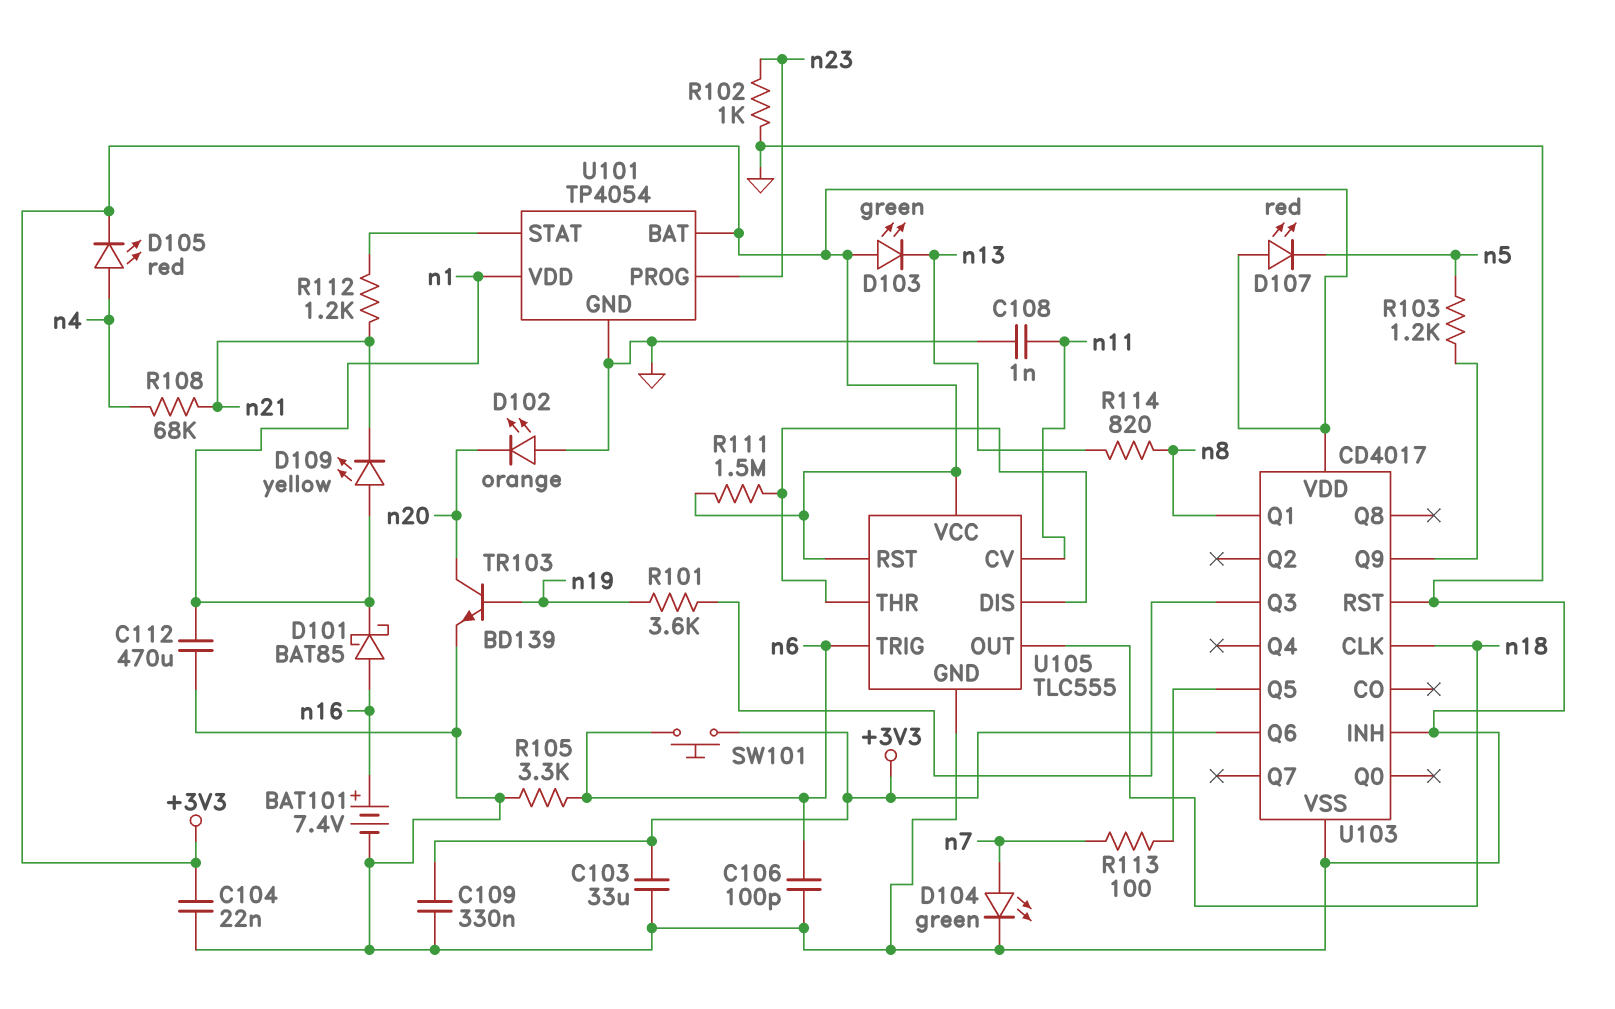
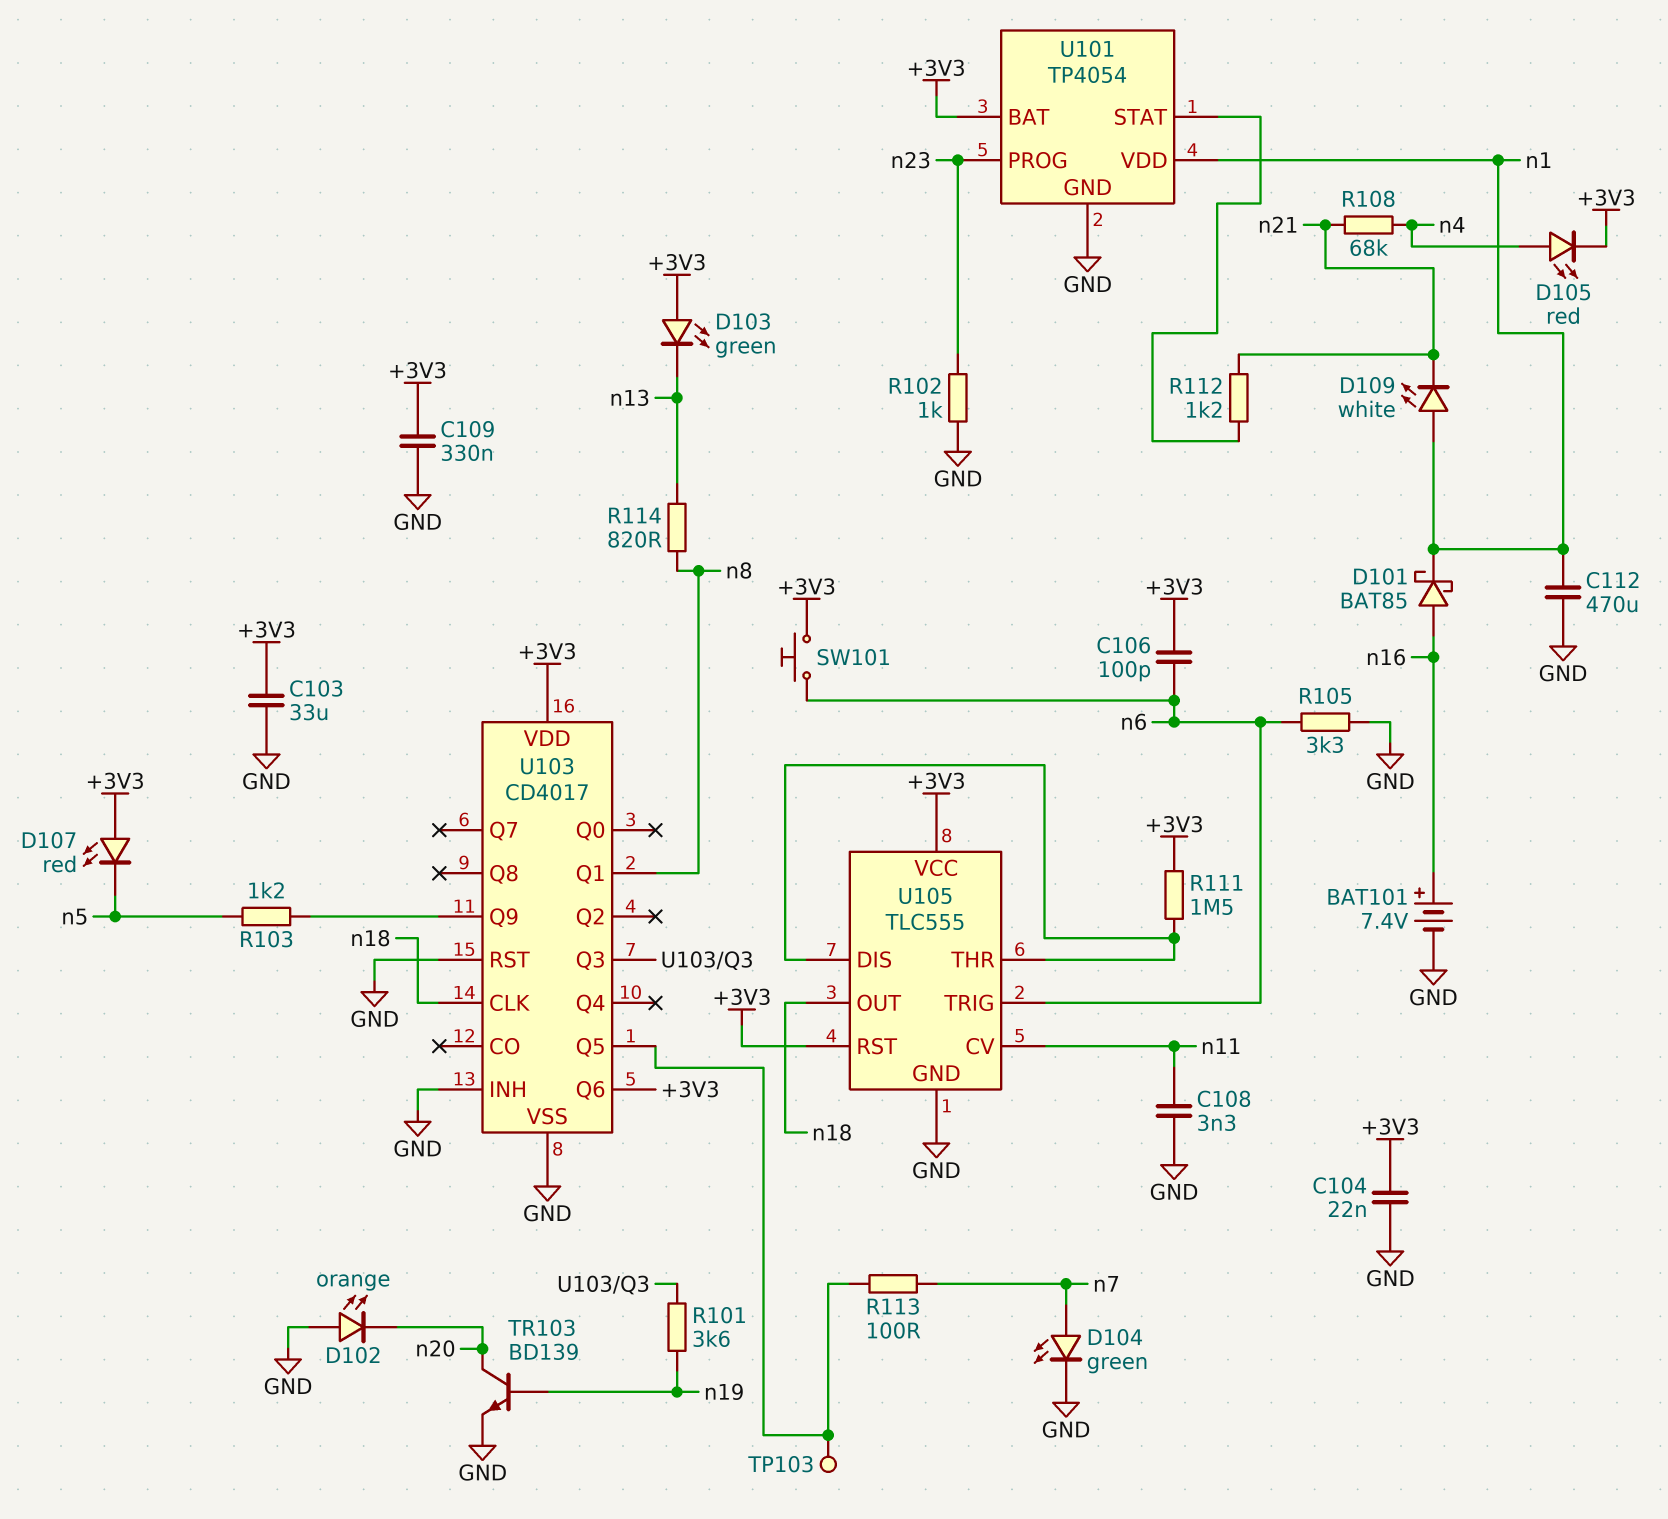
C106: 100pF (GND, n6) -> 100pF (+3V3, n6)
C108: 1nF (GND, n11) -> 3.3nF (GND, n11)
D109: LED yellow (A n1, K n21) -> LED white (A n1, K n21)
TP103: none -> test point (U103/Q5)

